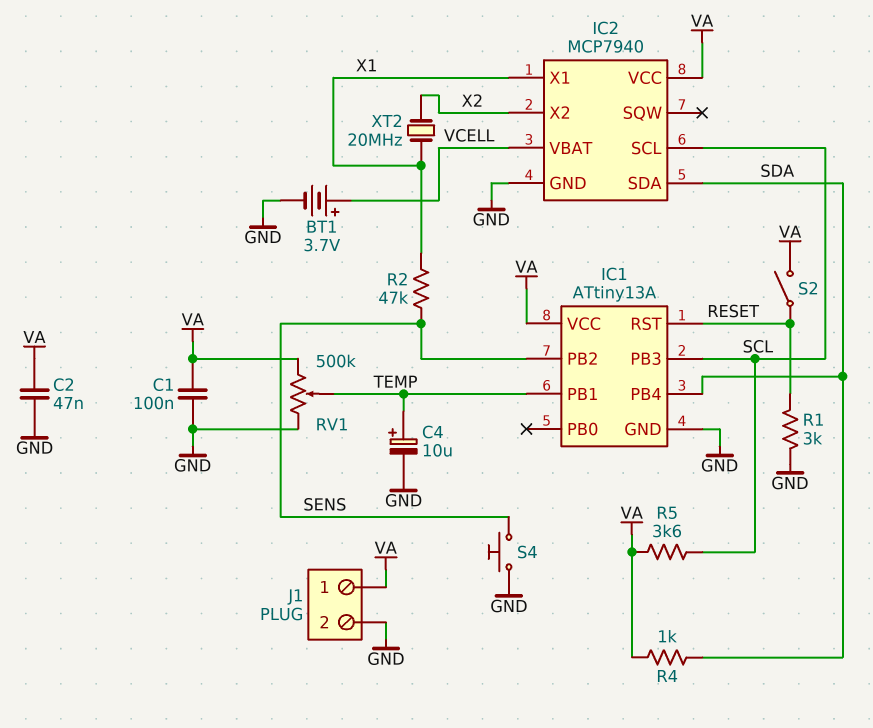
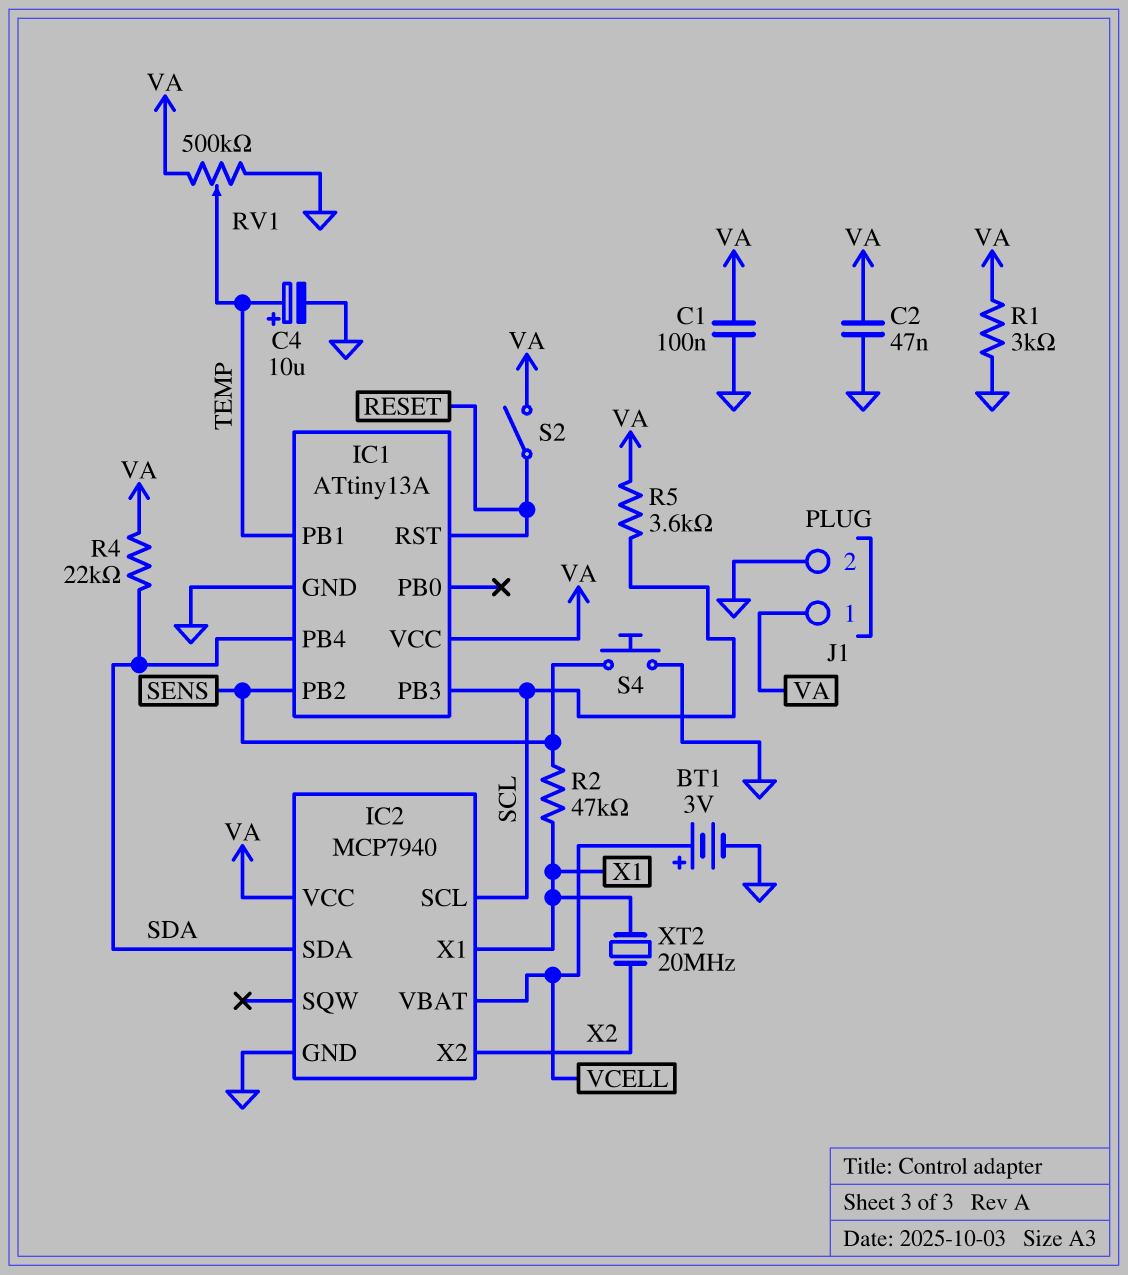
BT1: 3.7V (plus VCELL, minus GND) -> 3V (plus VCELL, minus GND)
R1: 3k (GND, RESET) -> 3k (GND, VA)
R4: 1k (SDA, VA) -> 22k (SDA, VA)

